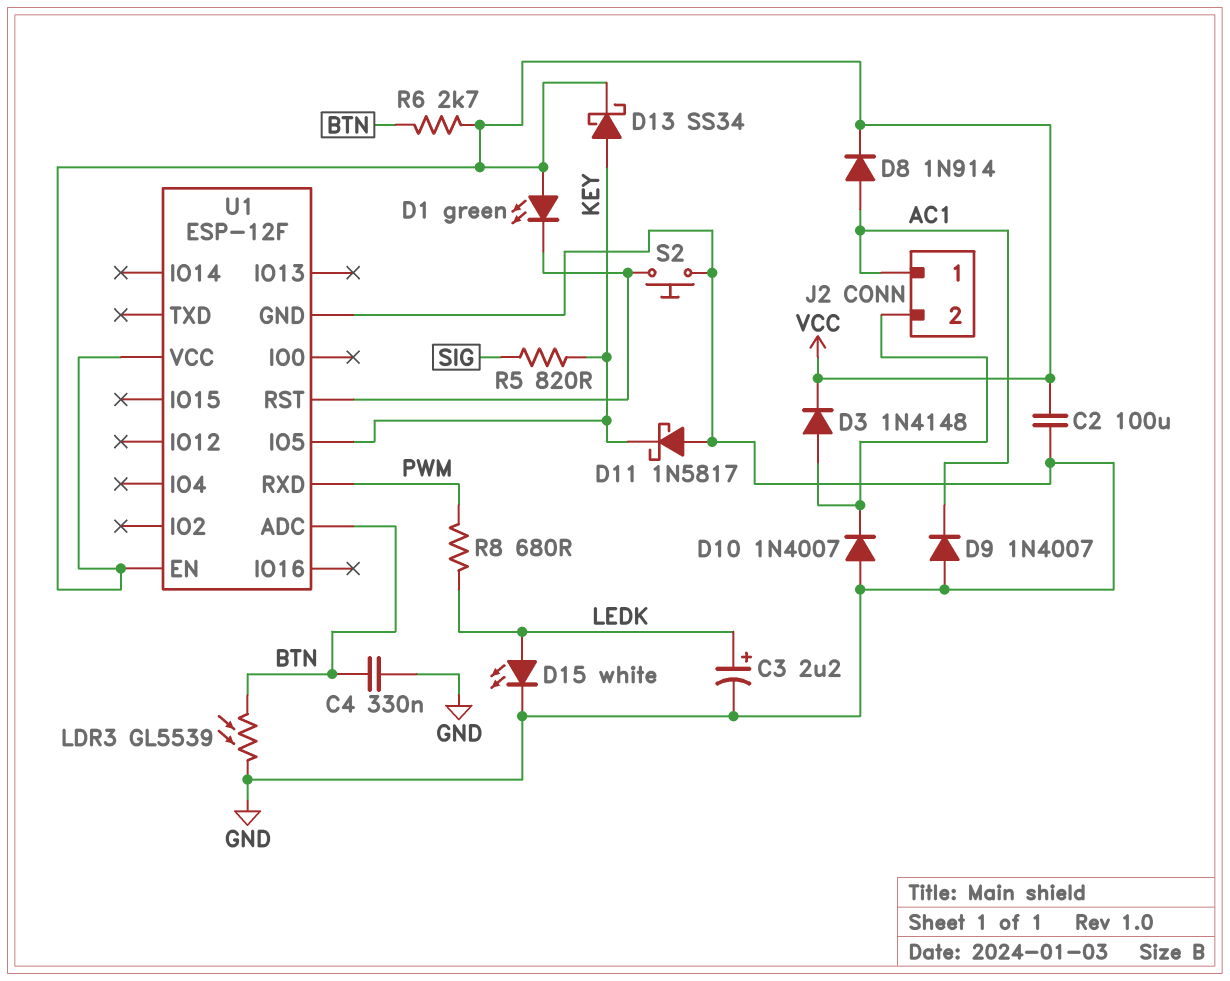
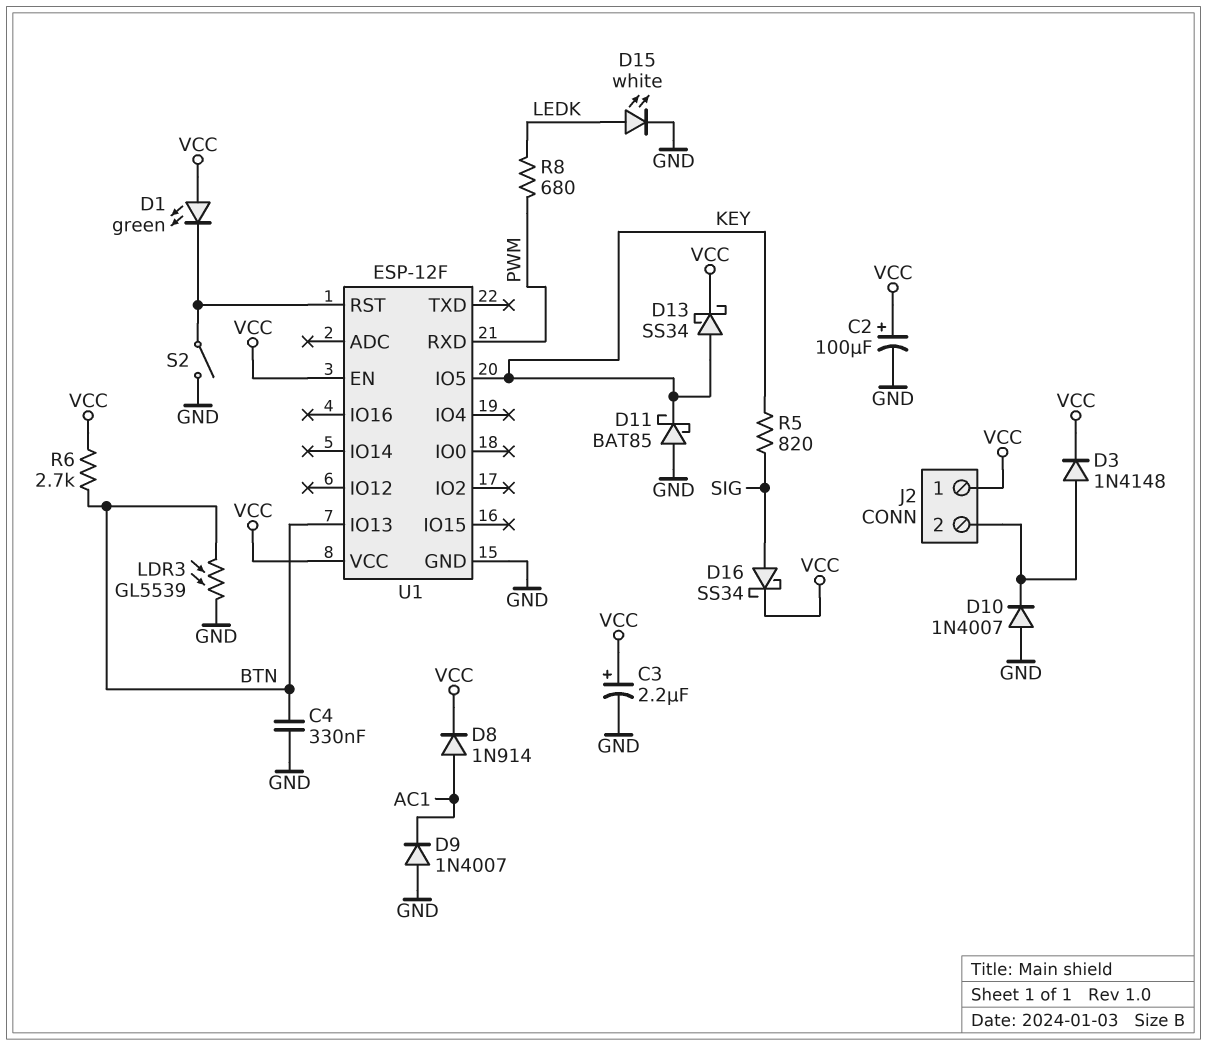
C2: 100uF (GND, VCC) -> 100uF (plus VCC, minus GND)
C3: 2.2uF (plus LEDK, minus GND) -> 2.2uF (plus VCC, minus GND)
D11: schottky 1N5817 (A GND, K KEY) -> schottky BAT85 (A GND, K KEY)
D16: none -> schottky SS34 (A SIG, K VCC)
J2 pin 1: AC1 -> VCC
S2: button (GND, U1/RST) -> switch (GND, U1/RST)
U1 pin ADC: BTN -> none
U1 pin IO13: none -> BTN

